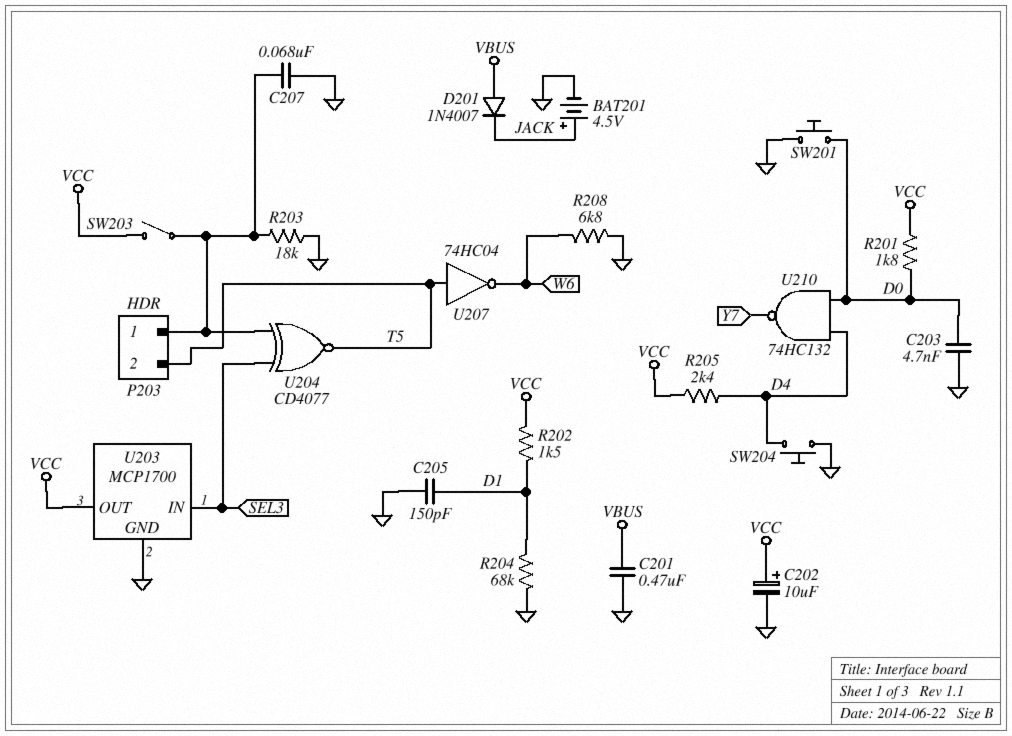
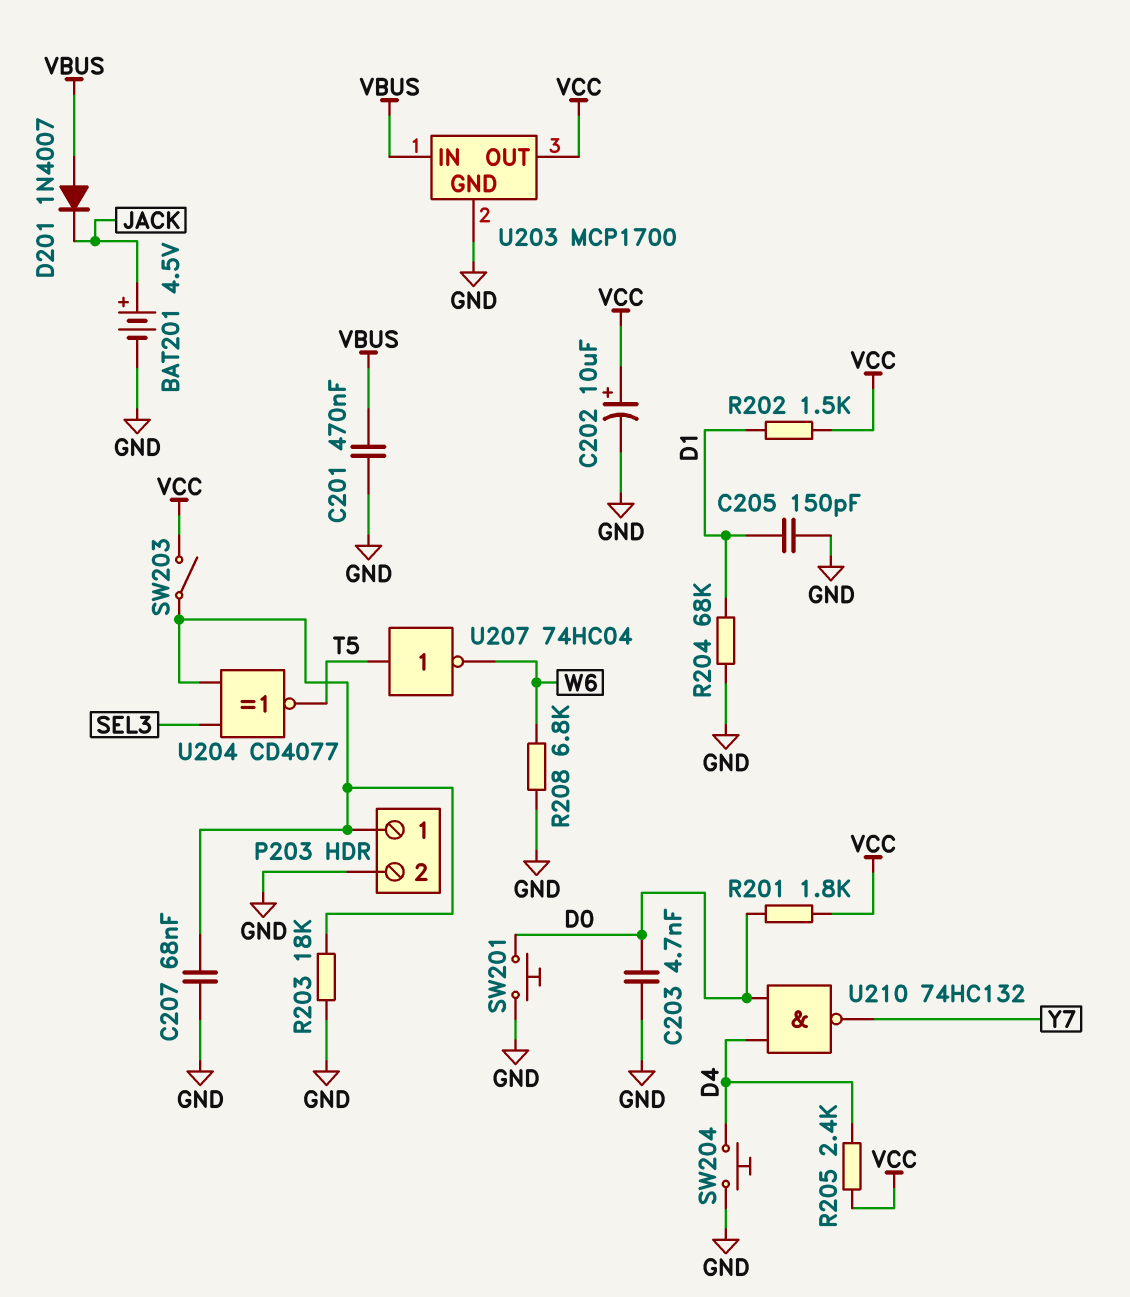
P203 pin 2: T5 -> GND
U203 pin IN: SEL3 -> VBUS

